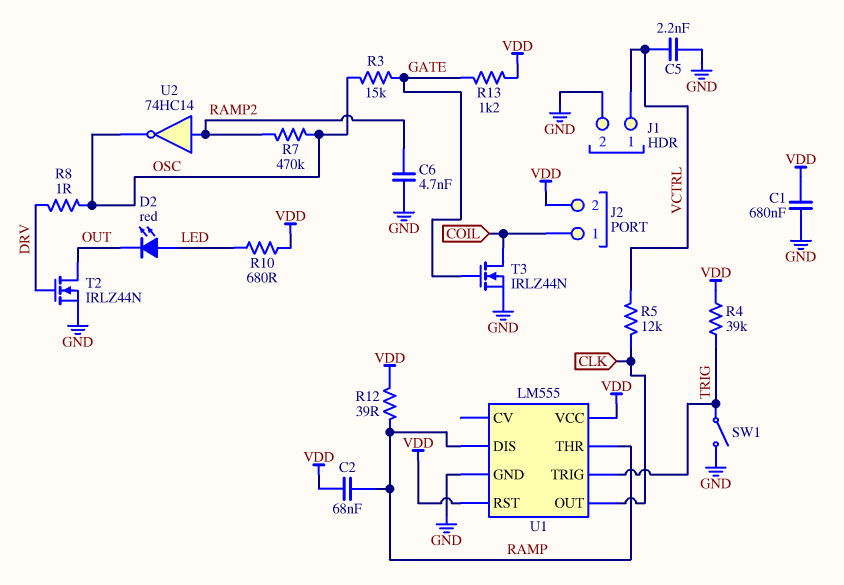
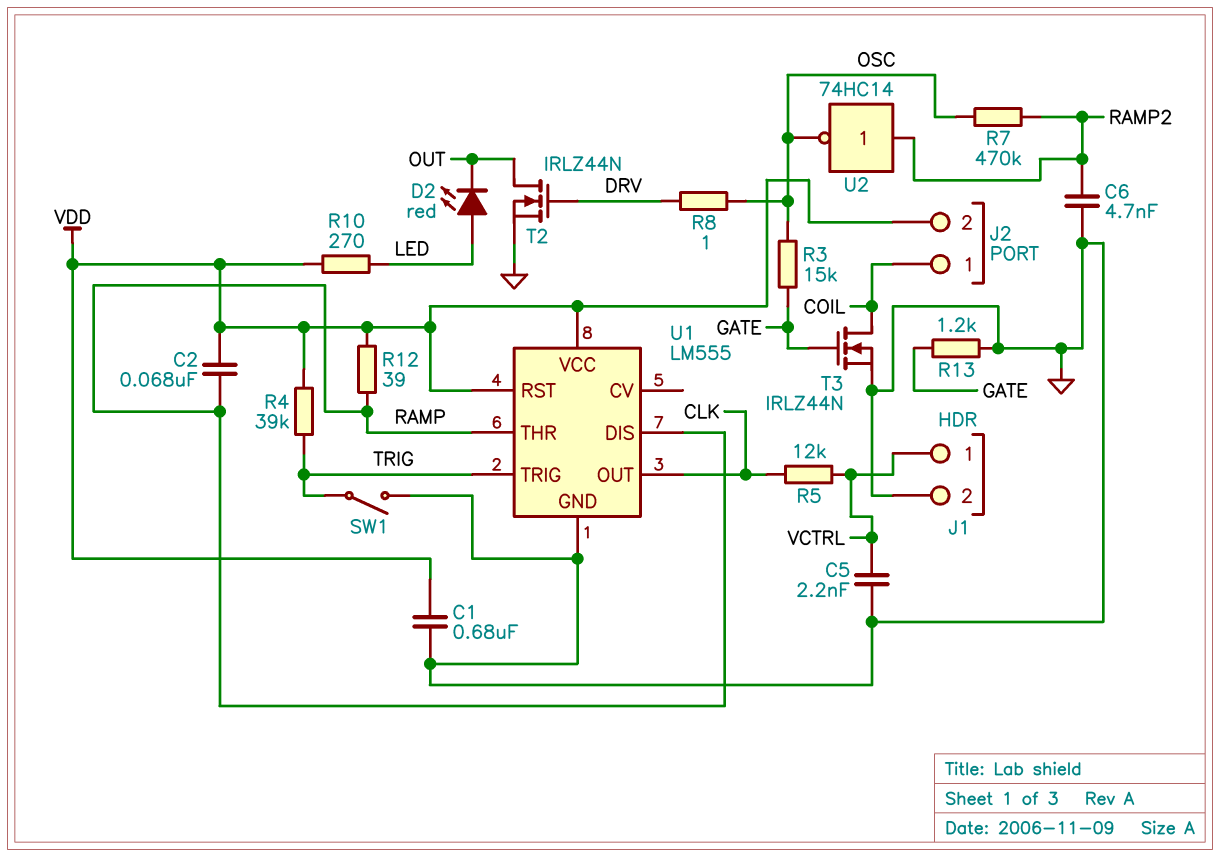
R10: 680 (LED, VDD) -> 270 (LED, VDD)
R13: 1.2k (GATE, VDD) -> 1.2k (GATE, GND)

